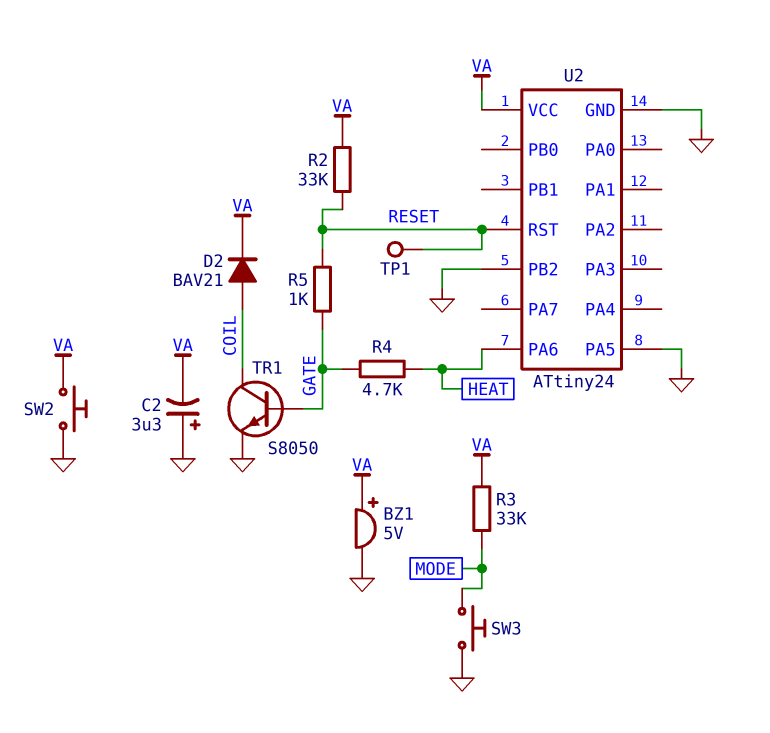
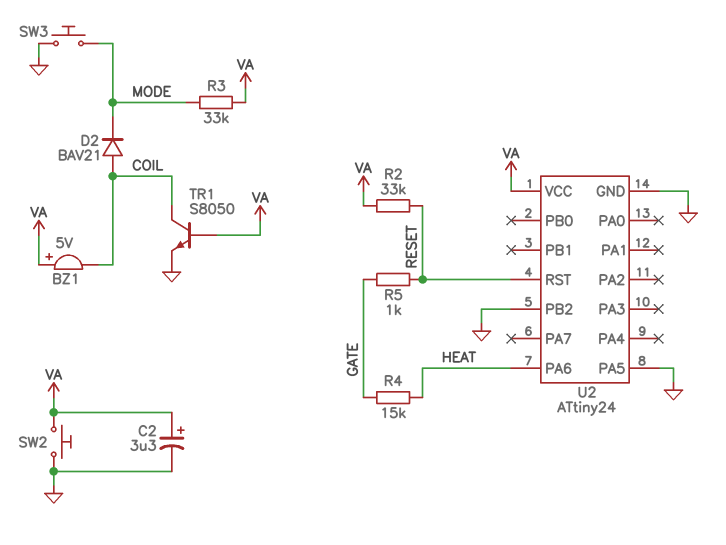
BZ1: buzzer 5V (plus VA, minus GND) -> buzzer 5V (plus VA, minus COIL)
C2: 3.3uF (plus GND, minus VA) -> 3.3uF (plus VA, minus GND)
D2: diode BAV21 (A COIL, K VA) -> diode BAV21 (A COIL, K MODE)
R4: 4.7k (GATE, HEAT) -> 15k (GATE, HEAT)
TP1: test point (RESET) -> none
TR1: NPN S8050 (B GATE, C COIL, E GND) -> NPN S8050 (B VA, C COIL, E GND)

